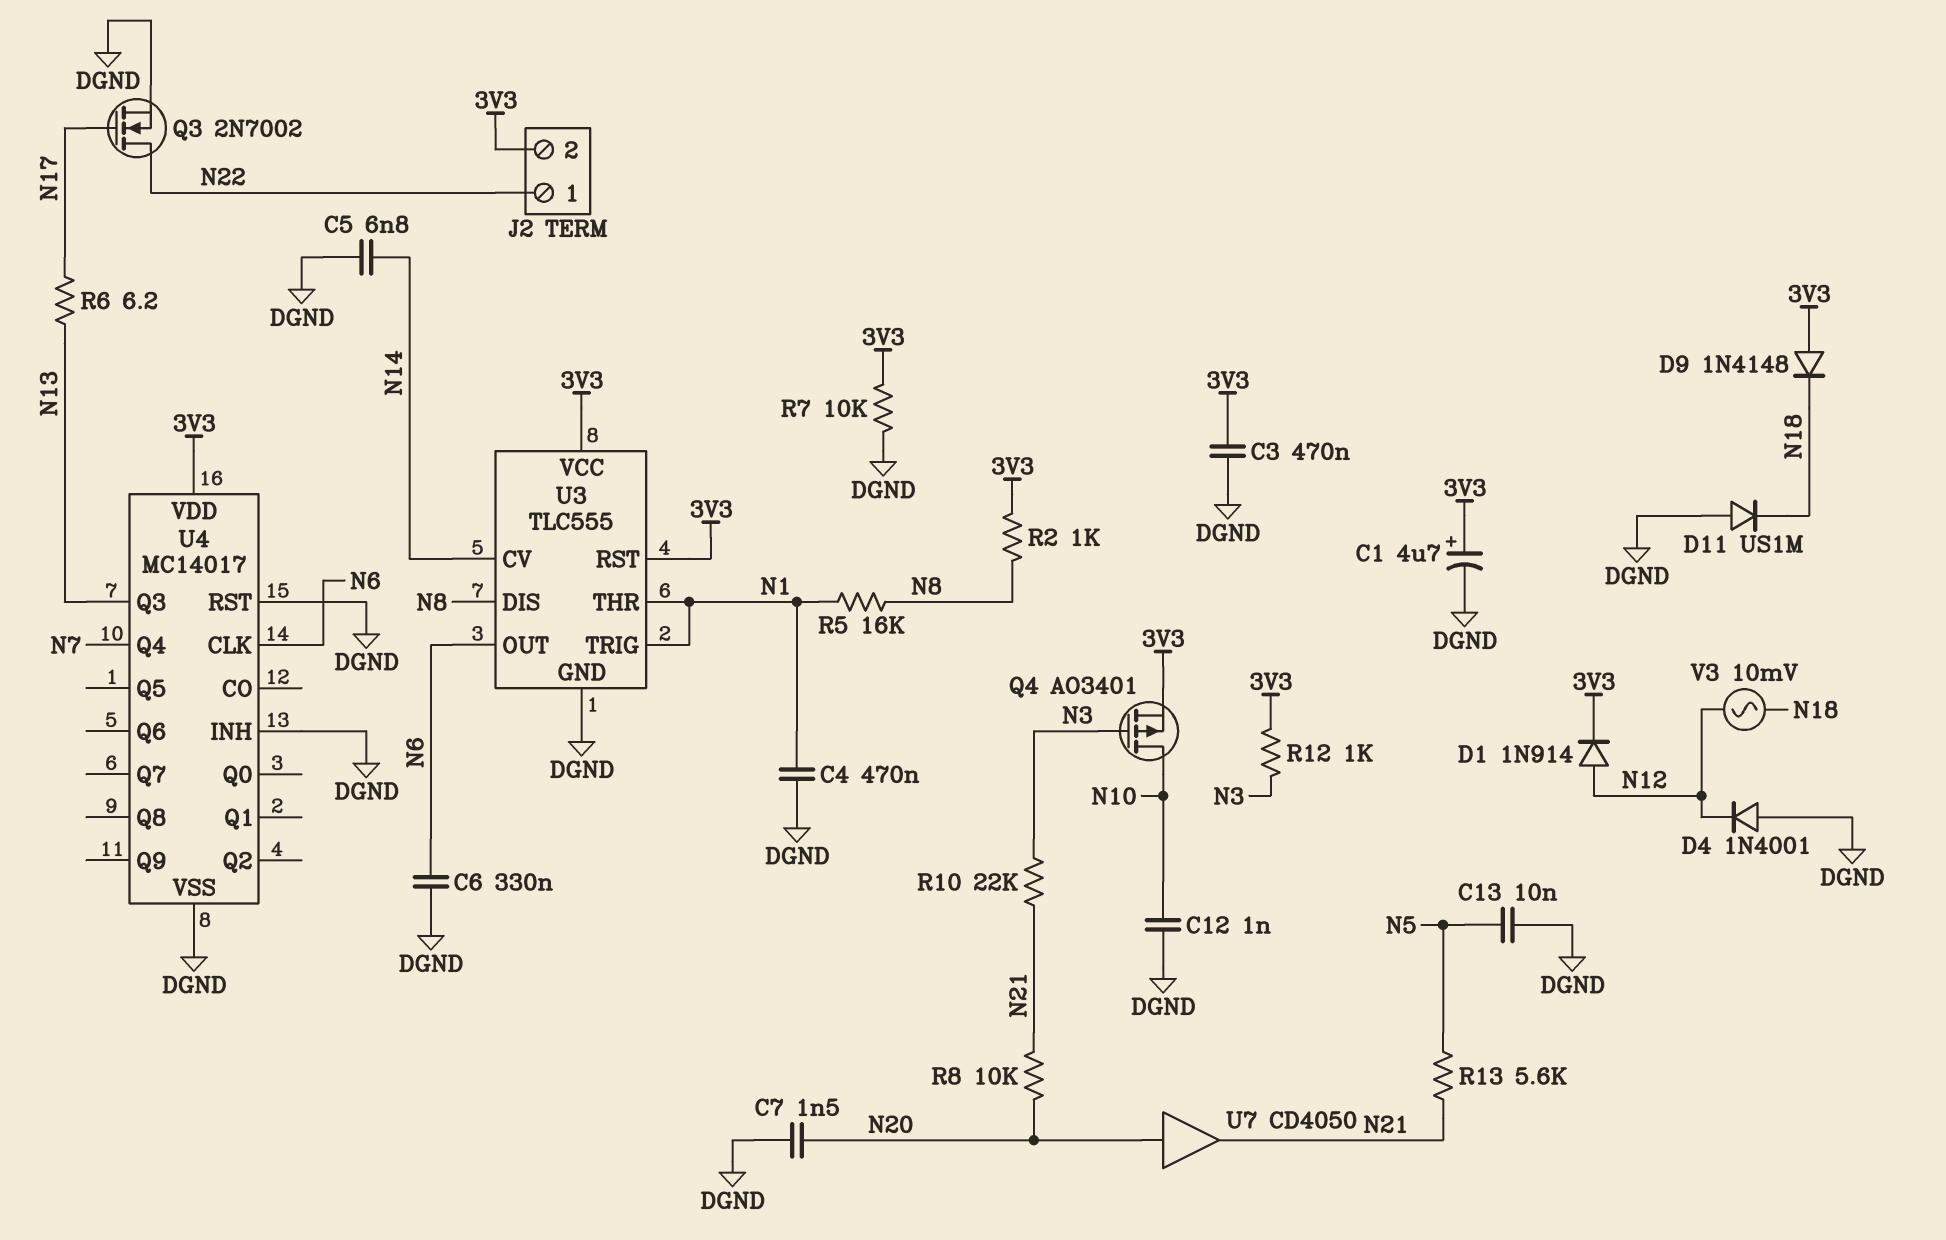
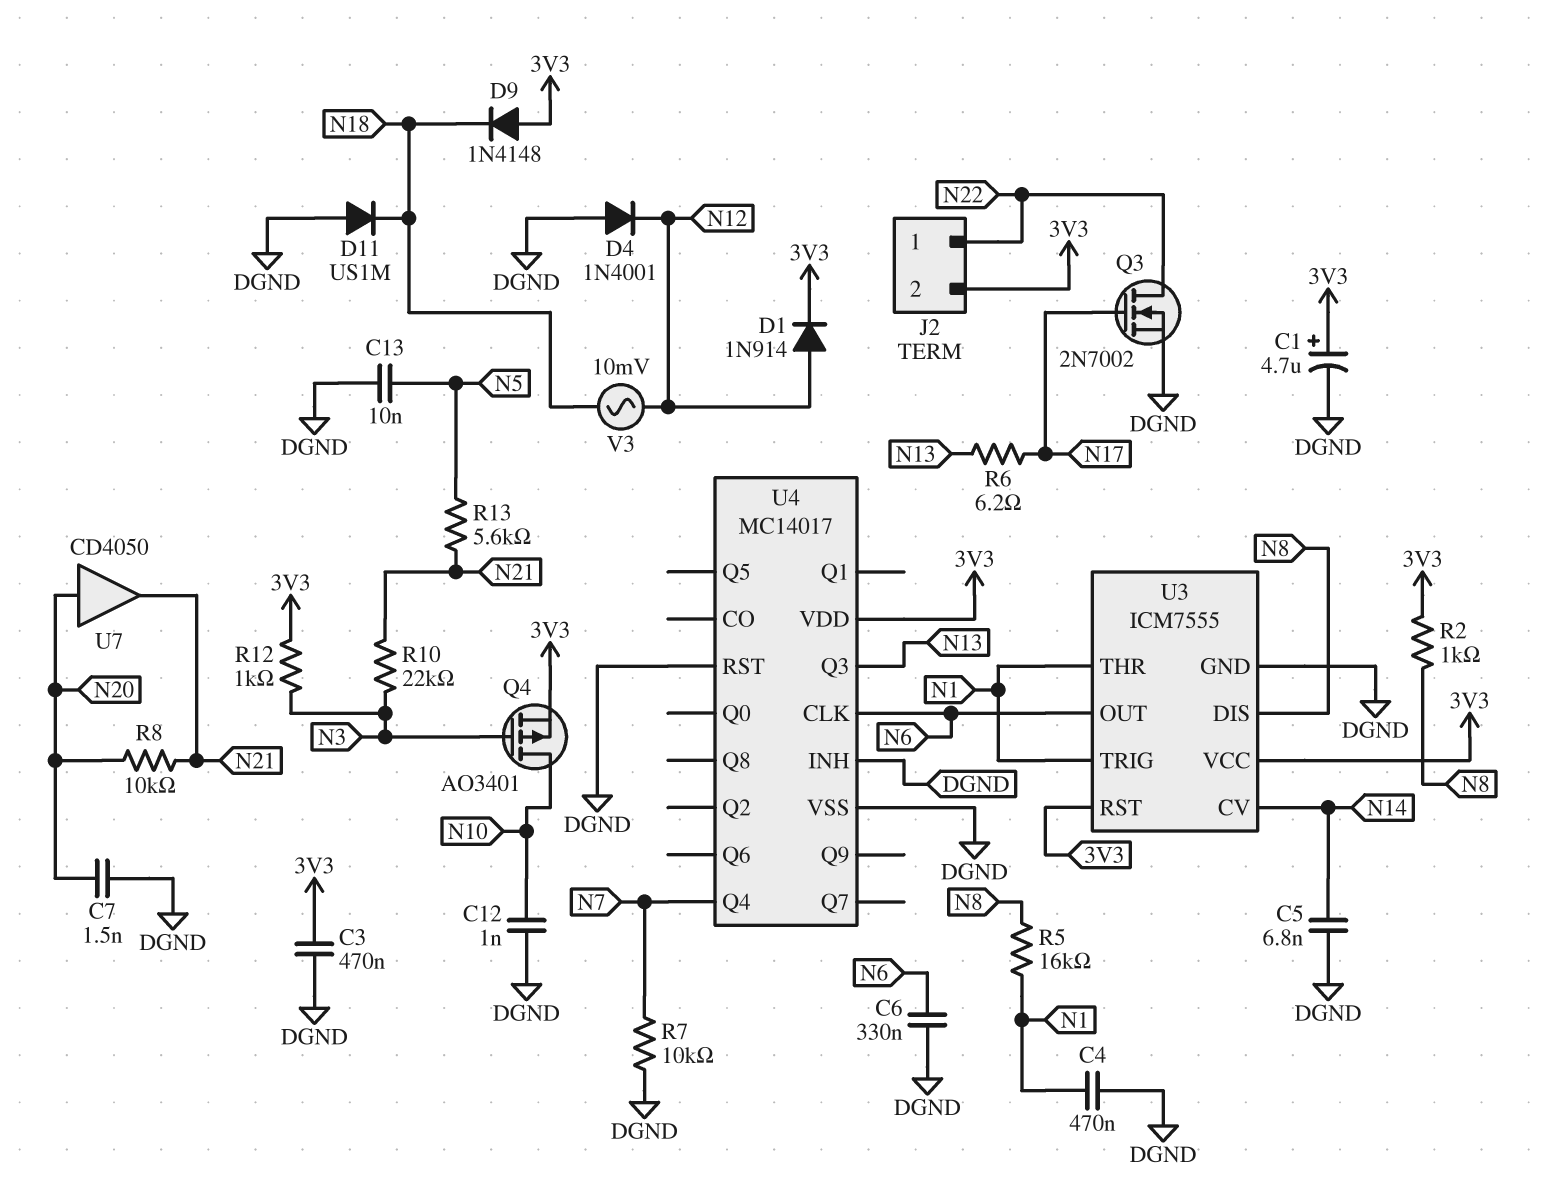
R7: 10k (3V3, DGND) -> 10k (DGND, N7)
U3: TLC555 -> ICM7555

